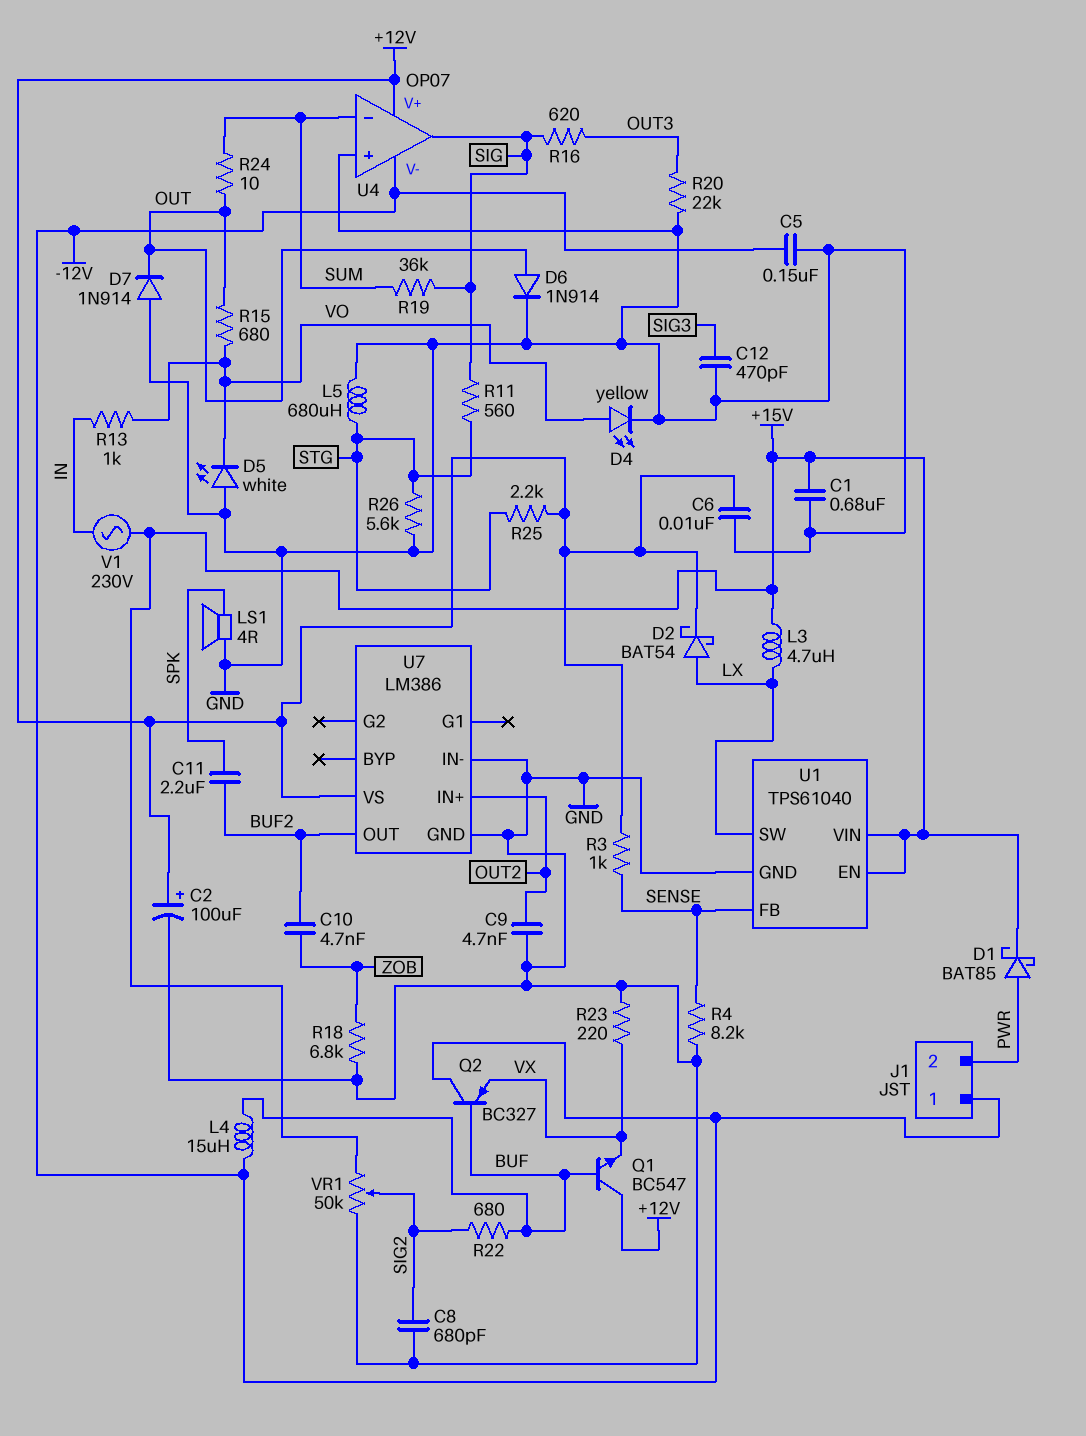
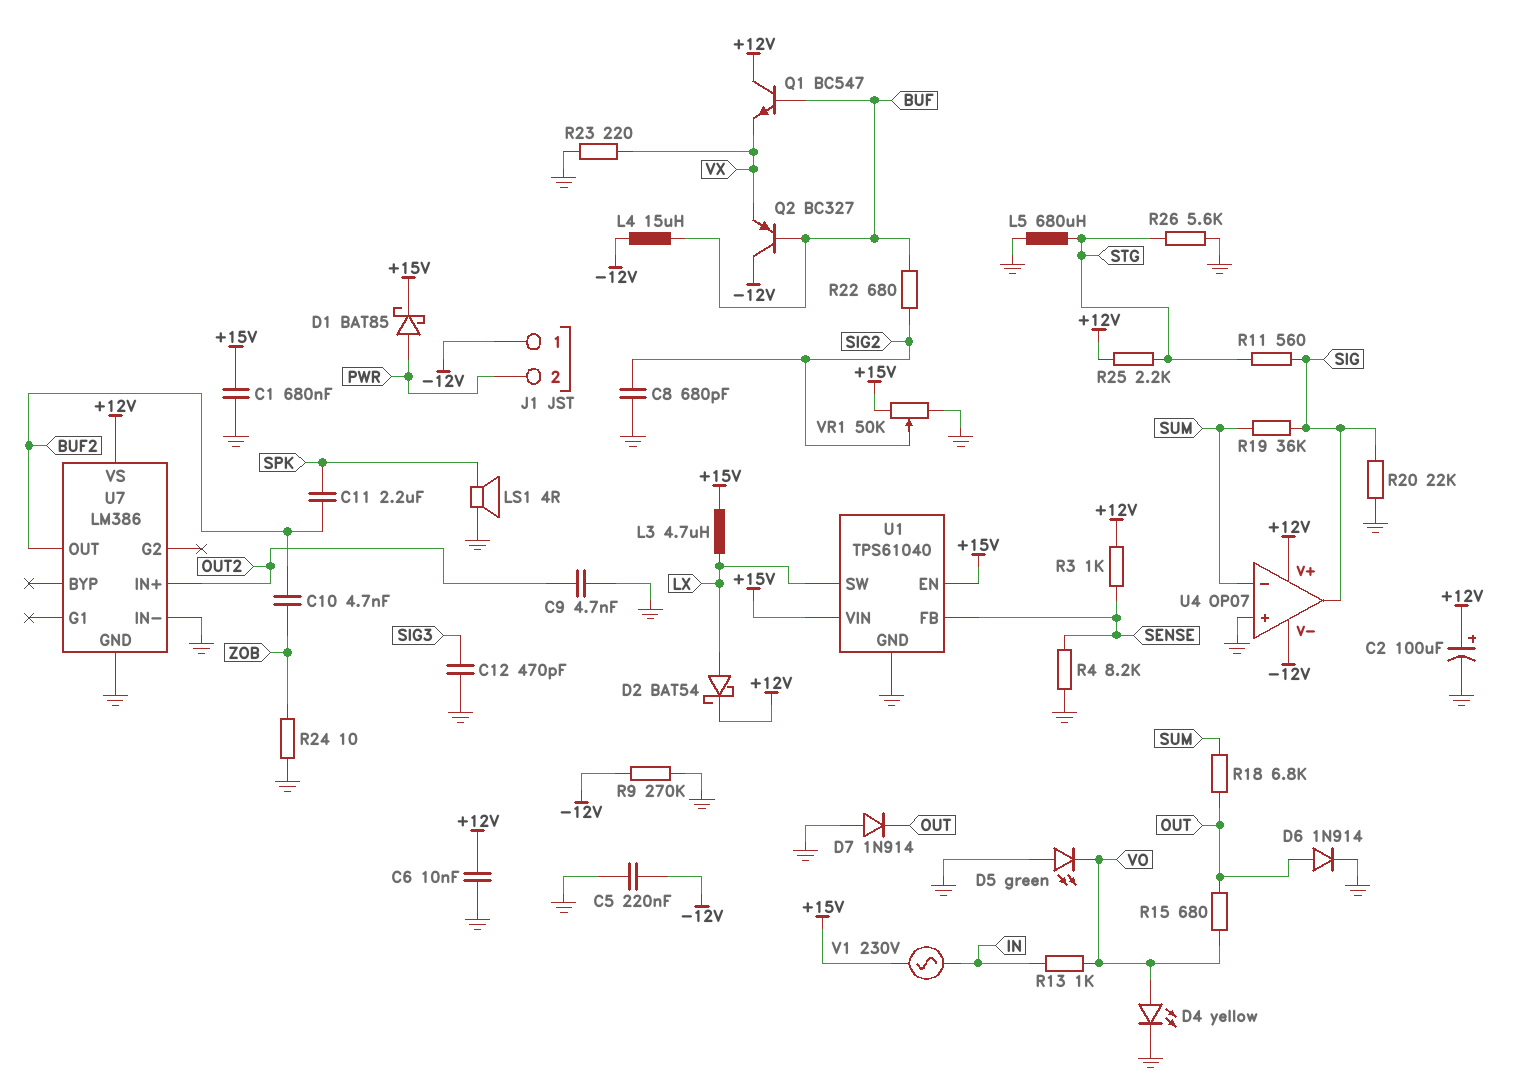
C5: 150nF (-12V, GND) -> 220nF (-12V, GND)
D5: LED white (A GND, K VO) -> LED green (A GND, K VO)
R9: none -> 270k (-12V, GND)
R16: 620 (OUT3, SIG) -> none
R18: 6.8k (GND, ZOB) -> 6.8k (OUT, SUM)
R20: 22k (GND, OUT3) -> 22k (GND, SIG)
R24: 10 (OUT, SUM) -> 10 (GND, ZOB)

